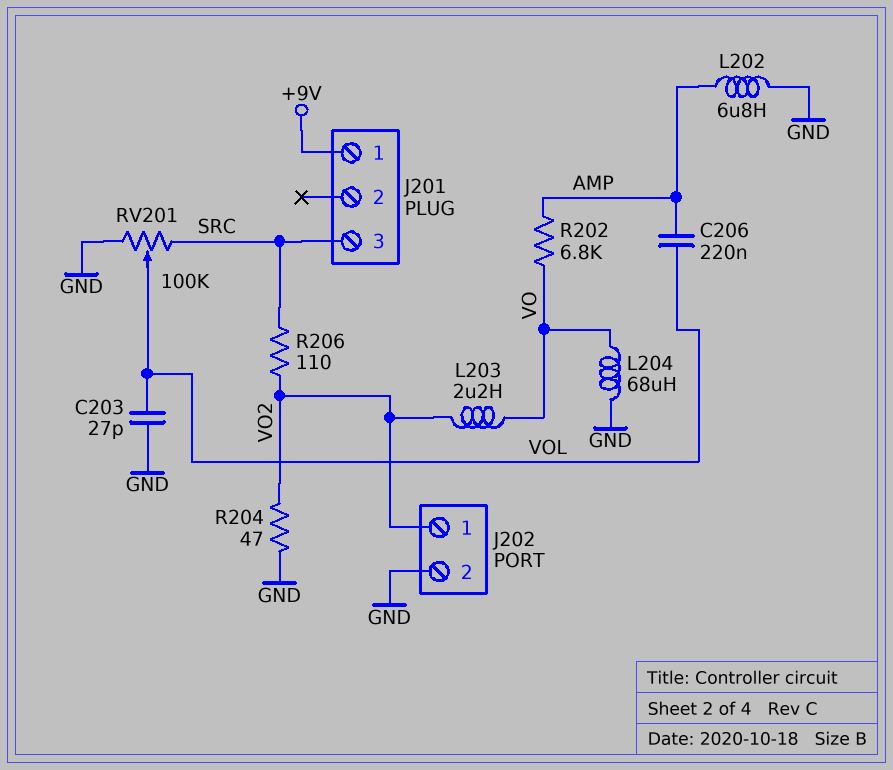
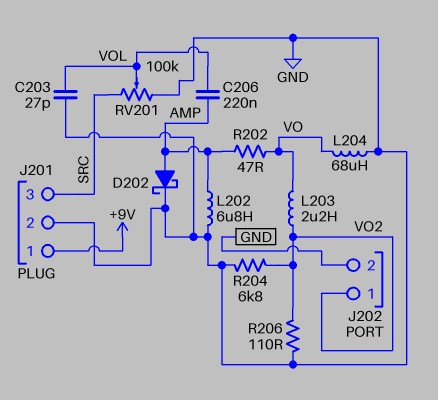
D202: none -> schottky (A AMP, K GND)
J201 pin 2: none -> GND
R202: 6.8k (AMP, VO) -> 47 (AMP, VO)
R204: 47 (GND, VO2) -> 6.8k (GND, VO2)
R206: 110 (SRC, VO2) -> 110 (GND, VO2)

